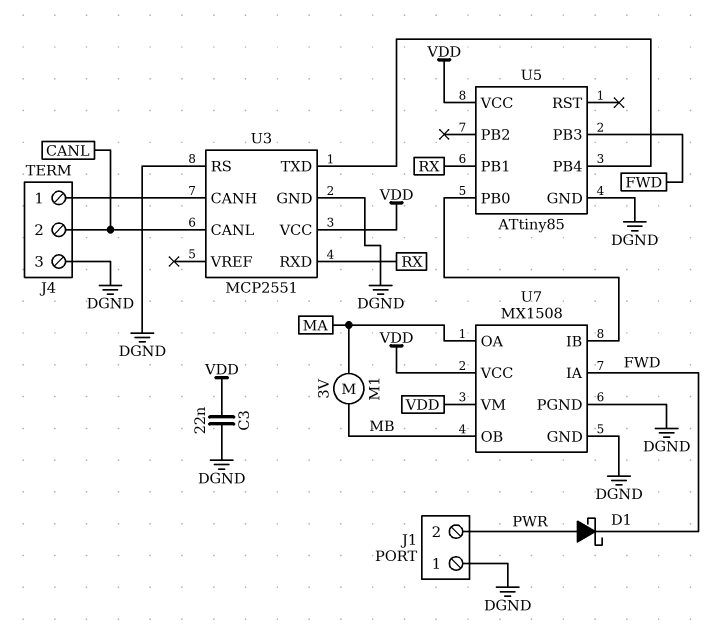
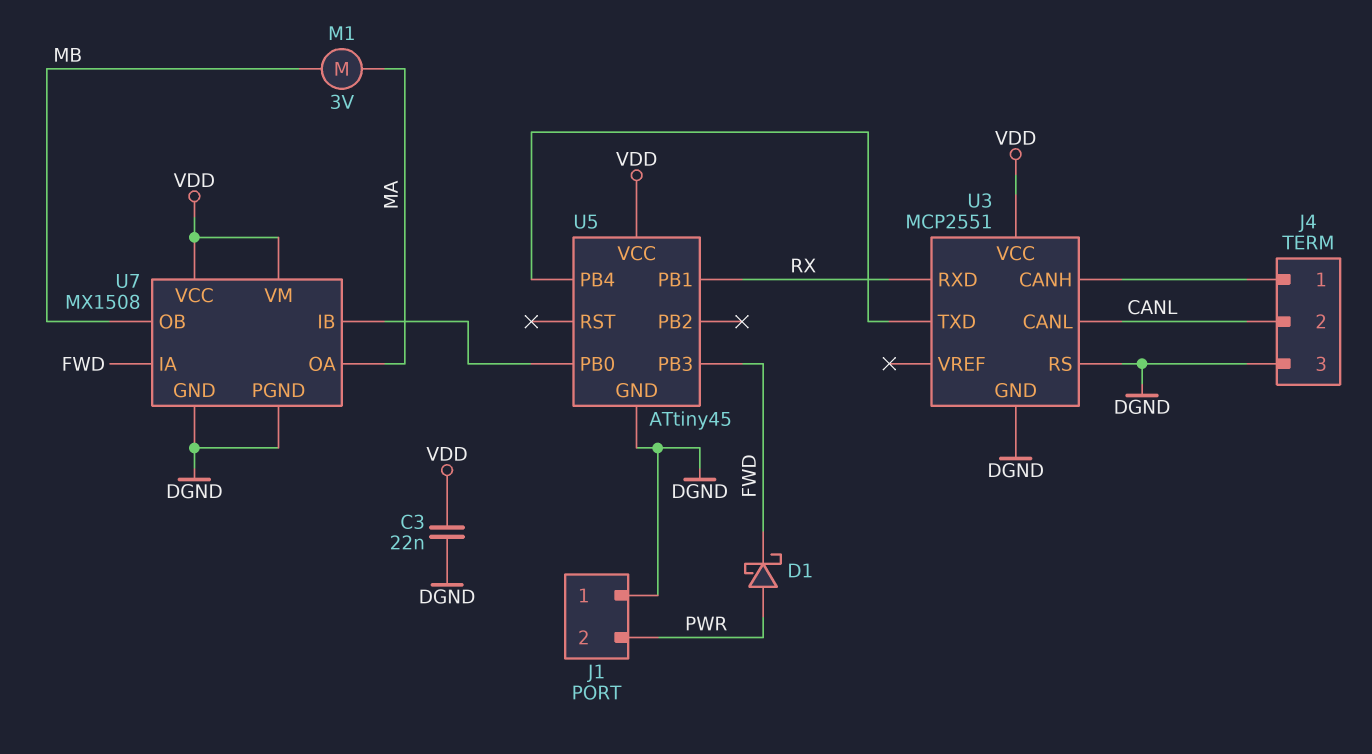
U5: ATtiny85 -> ATtiny45

